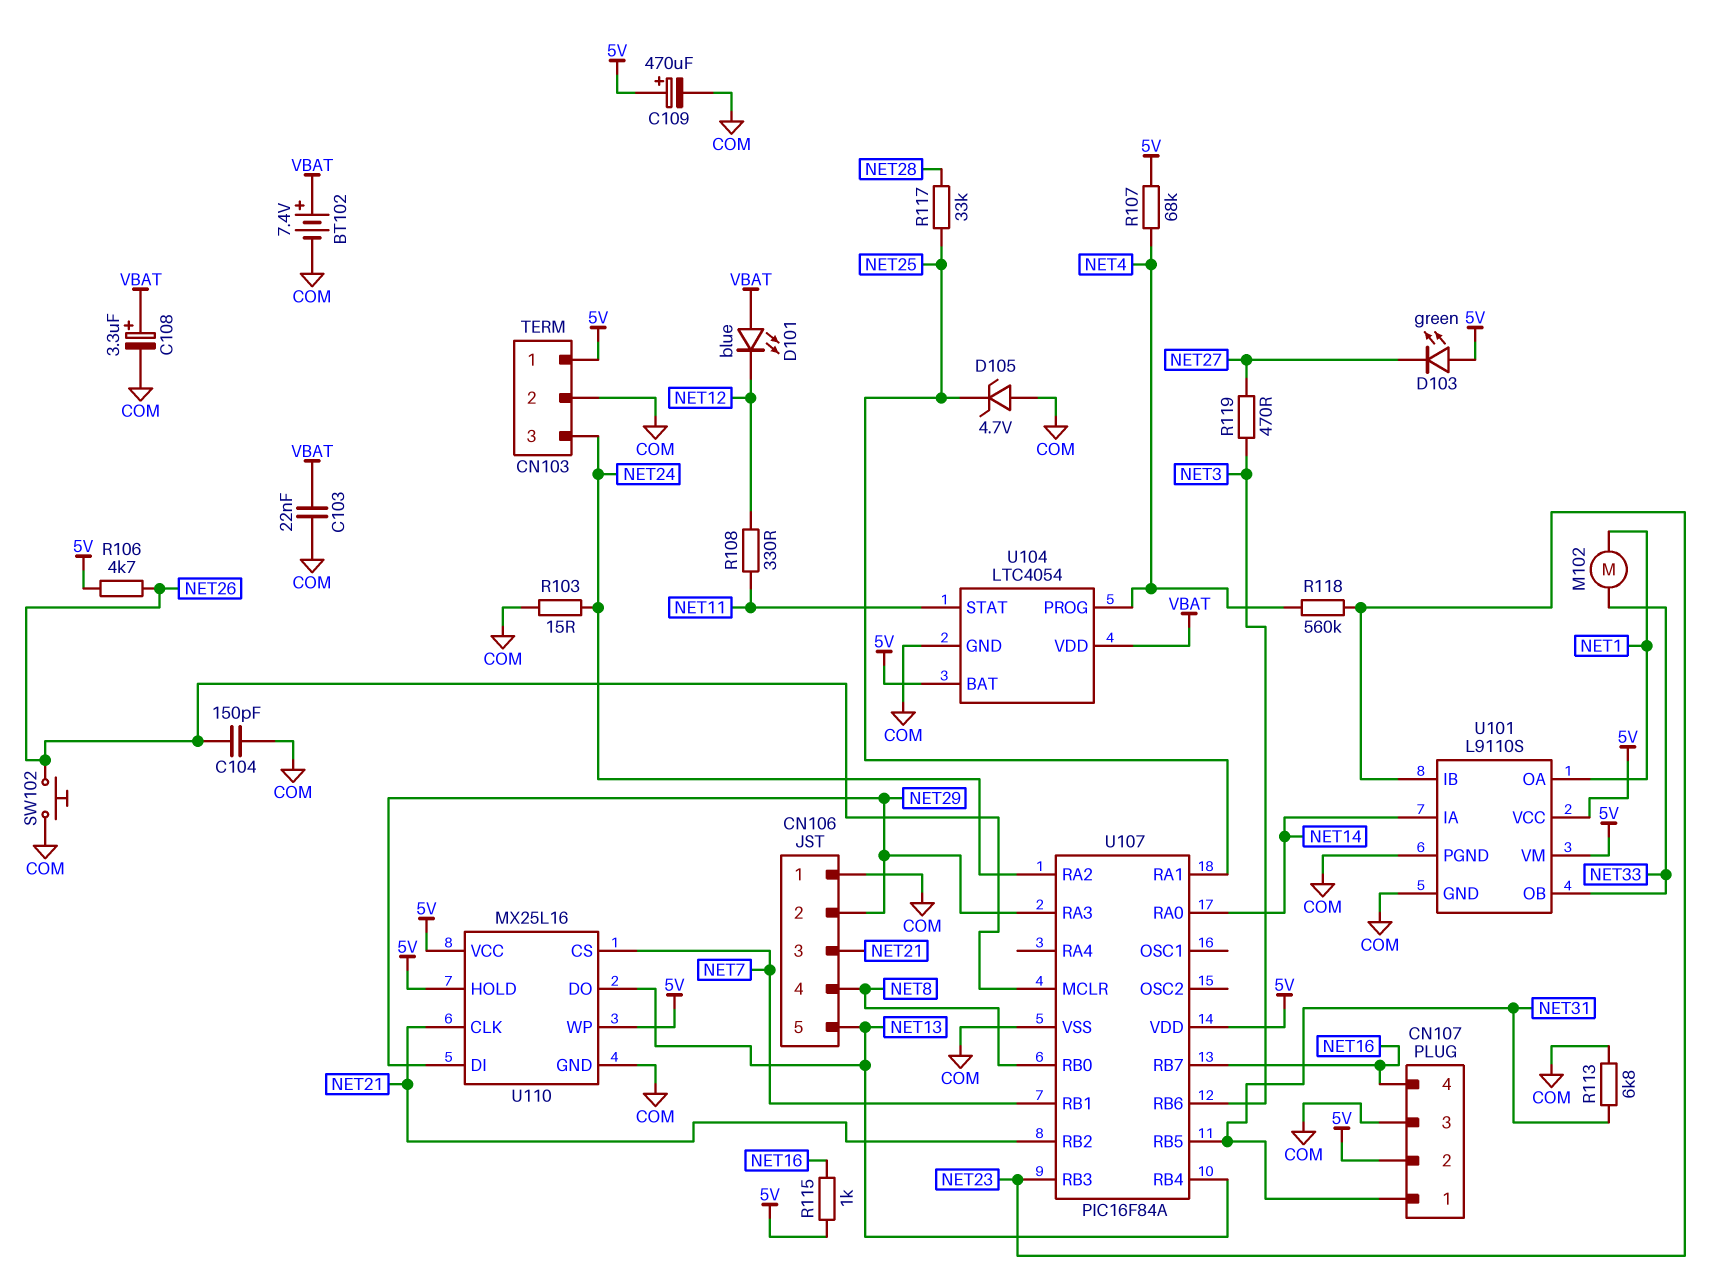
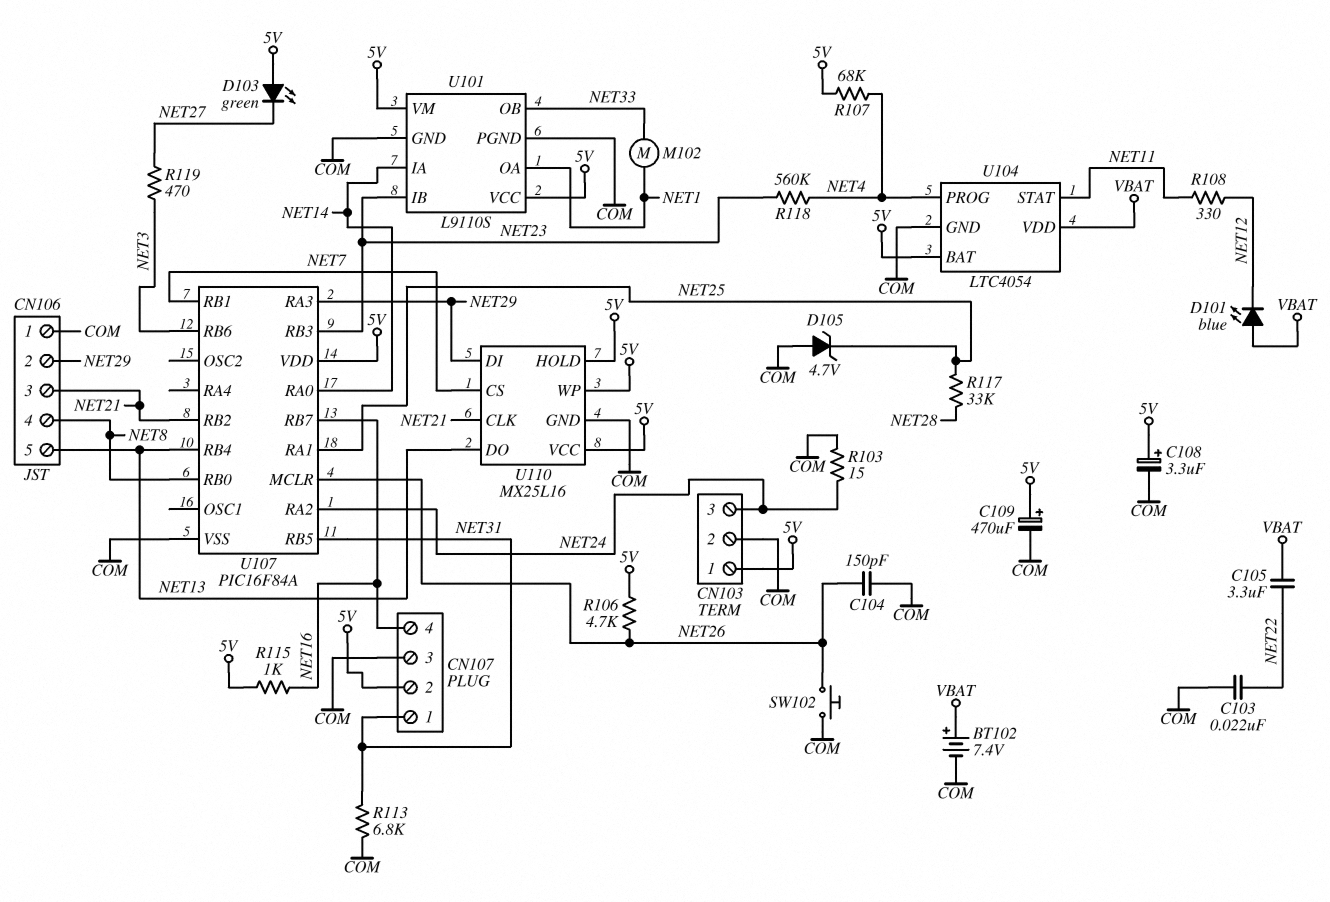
C103: 22nF (COM, VBAT) -> 22nF (COM, NET22)
C105: none -> 3.3uF (NET22, VBAT)
C108: 3.3uF (plus VBAT, minus COM) -> 3.3uF (plus 5V, minus COM)

